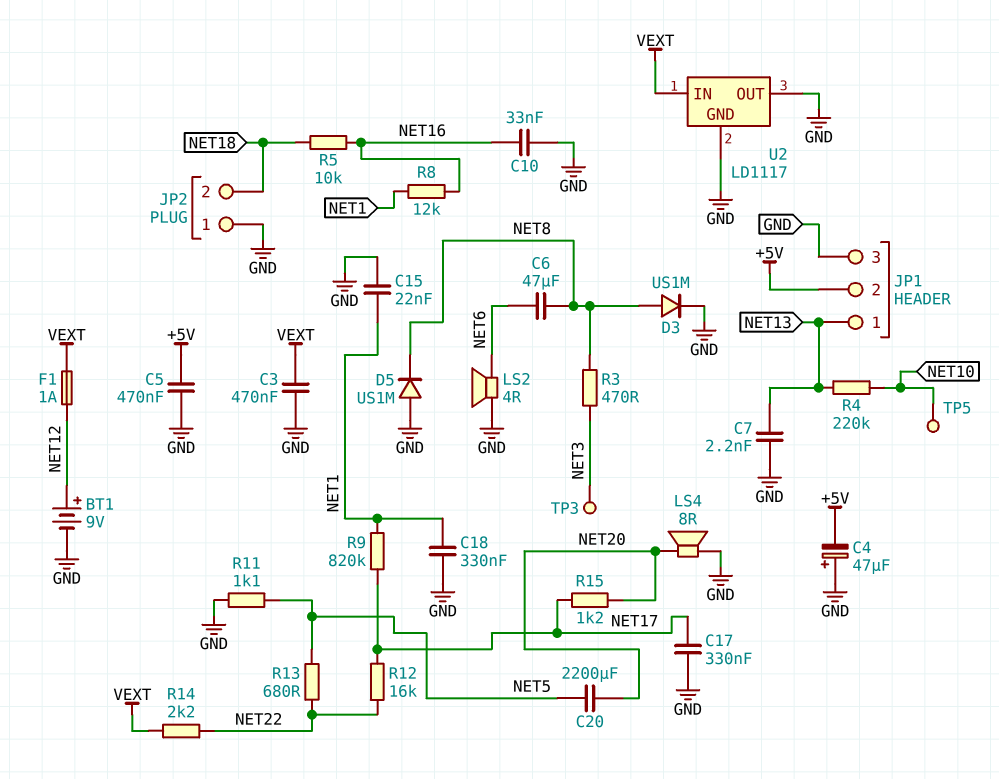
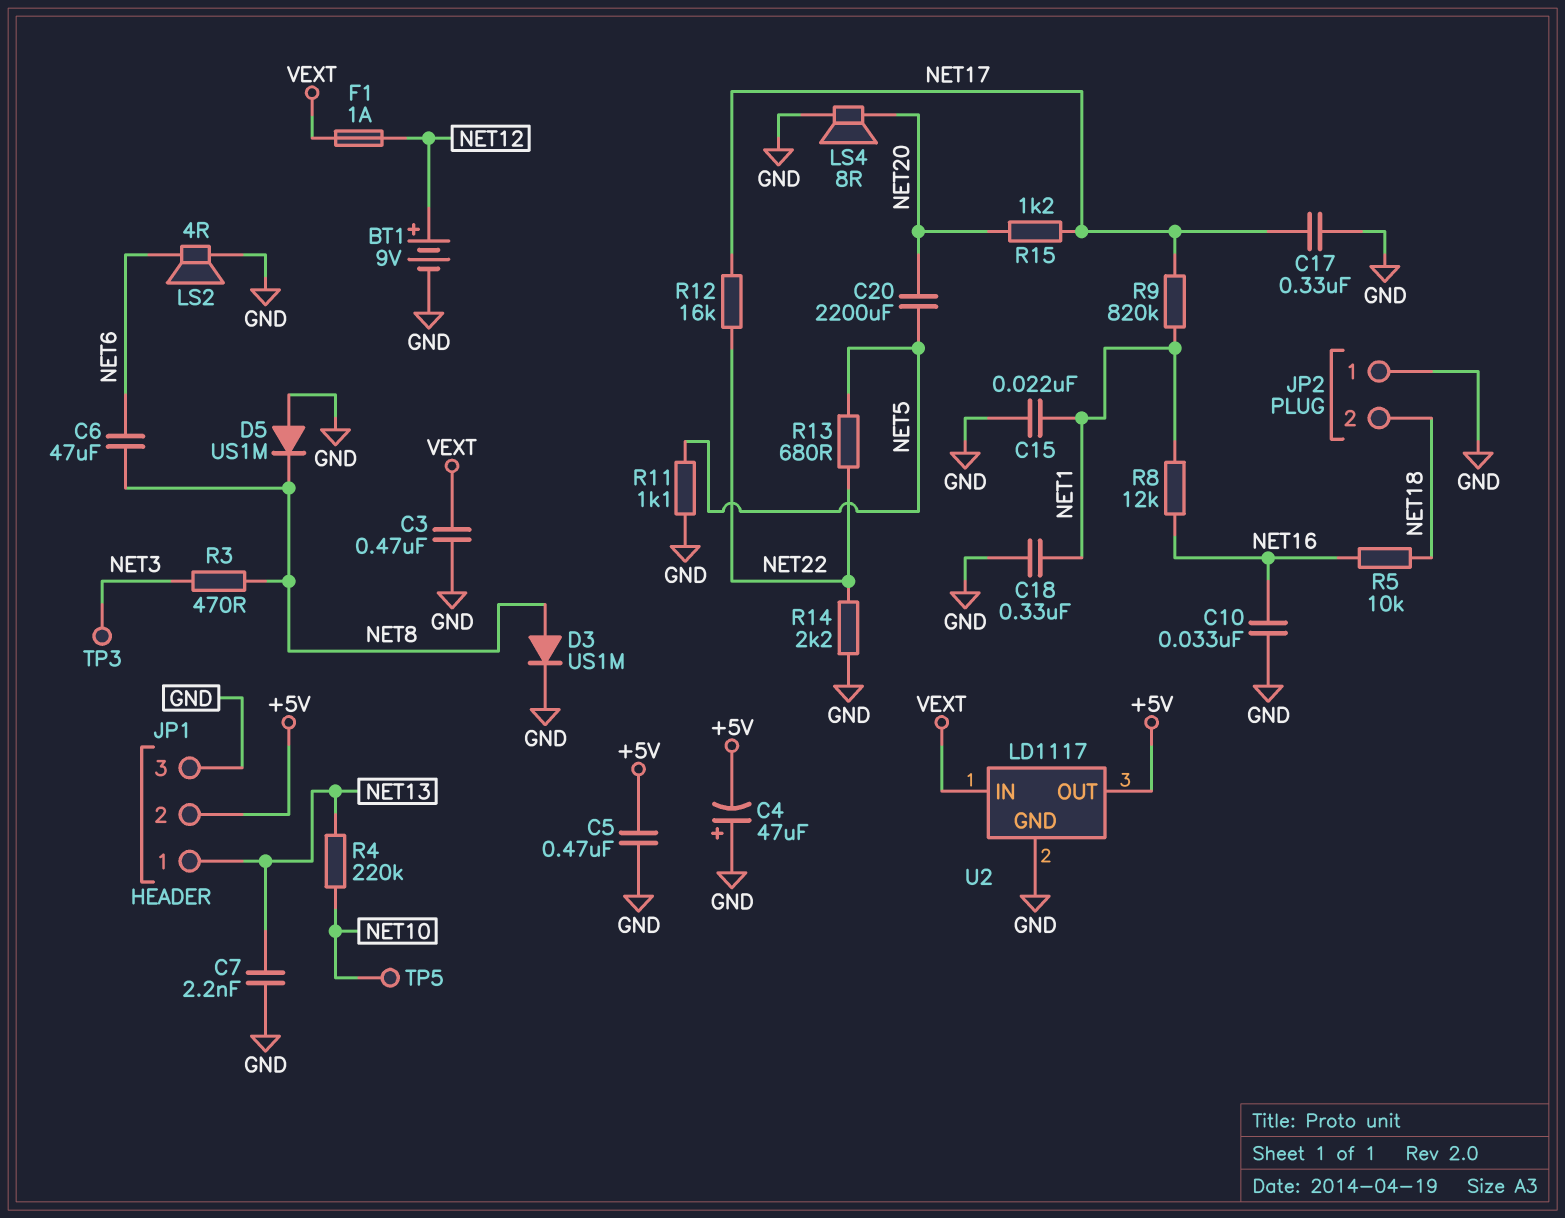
R14: 2.2k (NET22, VEXT) -> 2.2k (GND, NET22)
U2 pin OUT: GND -> +5V

